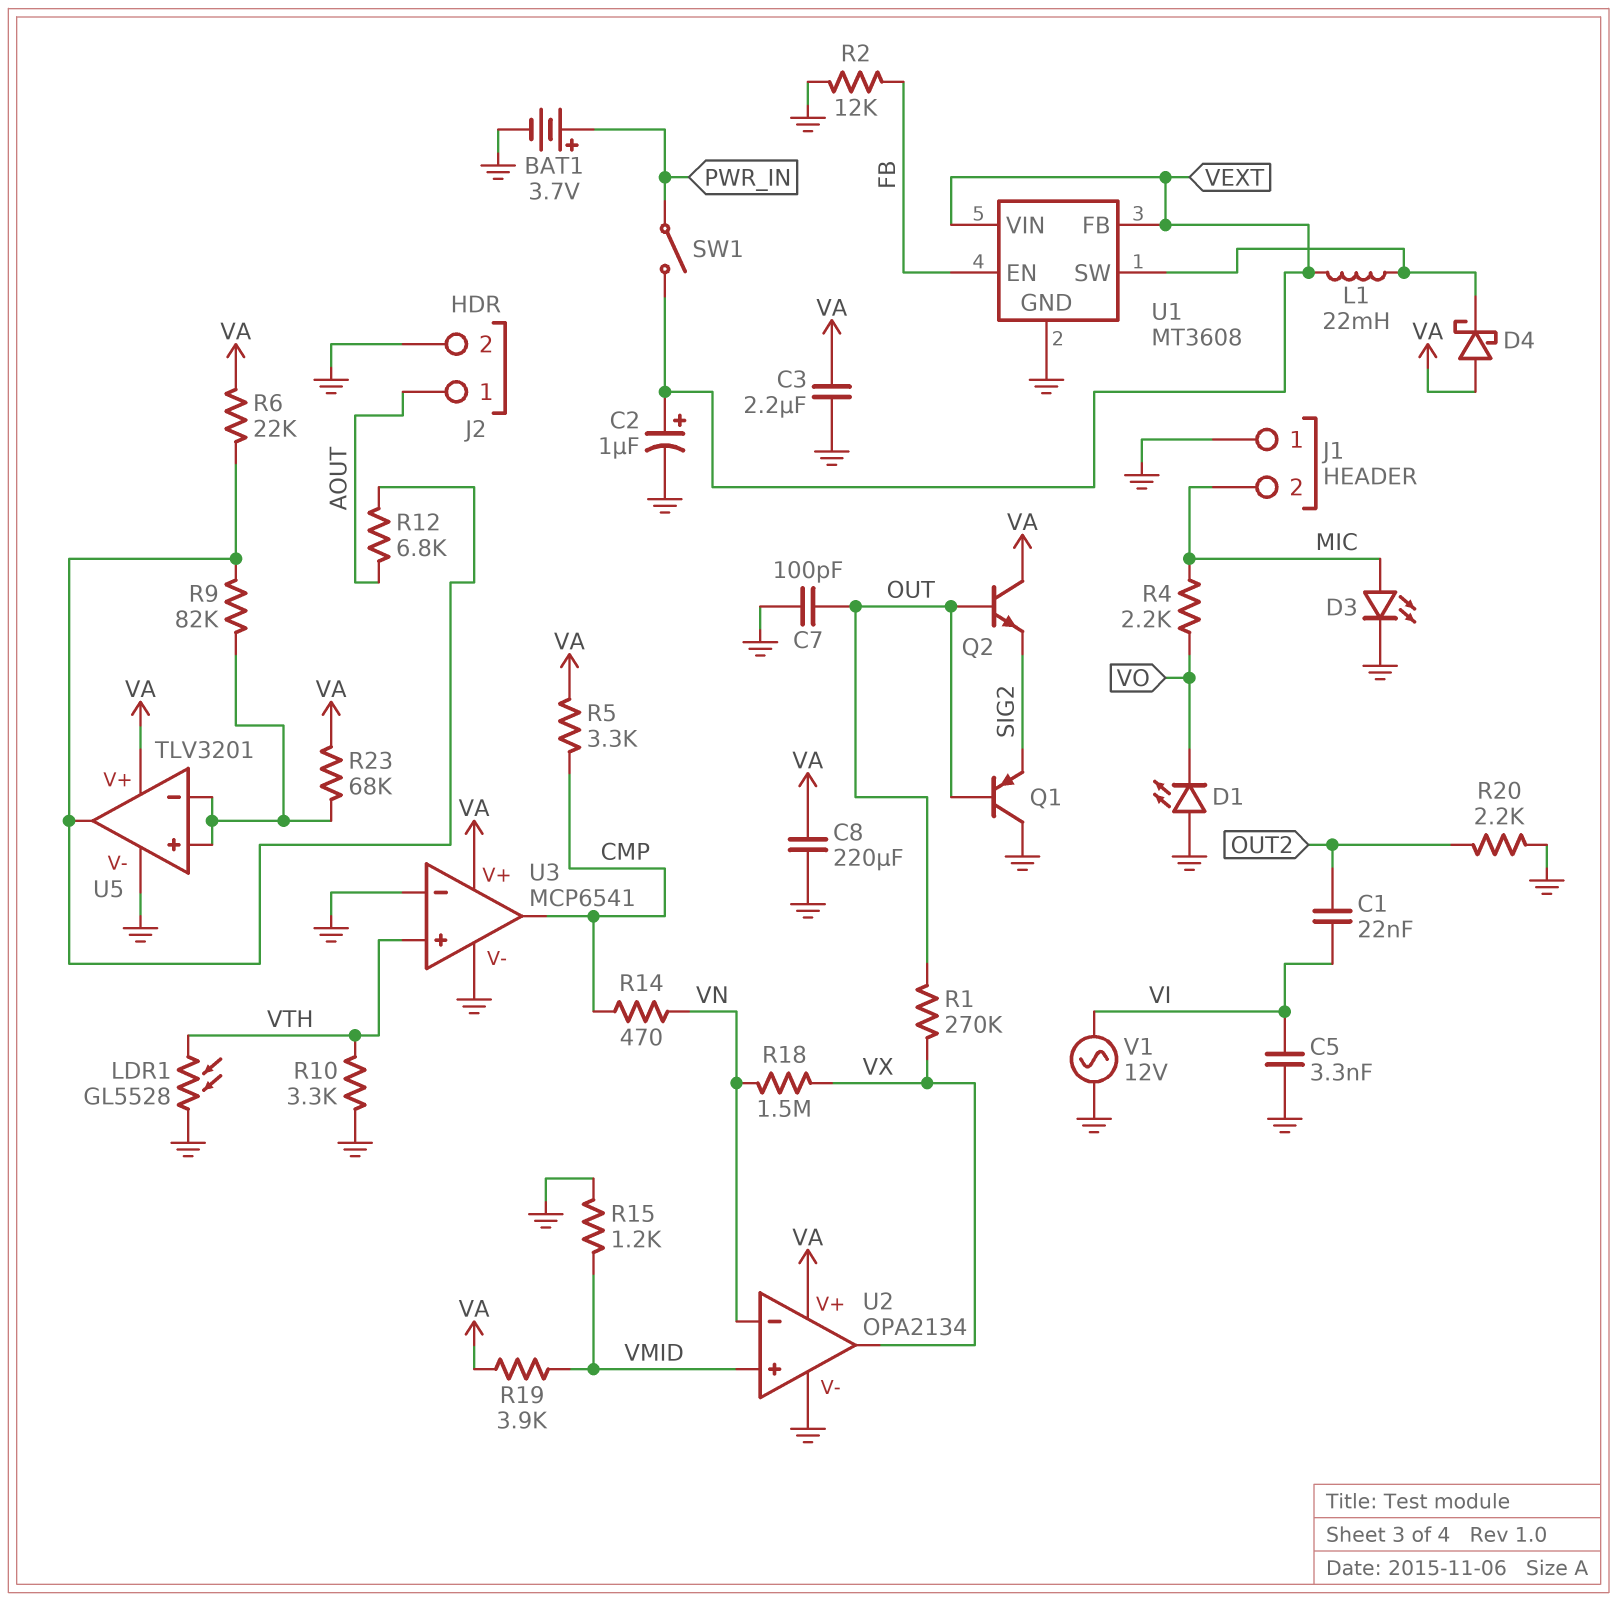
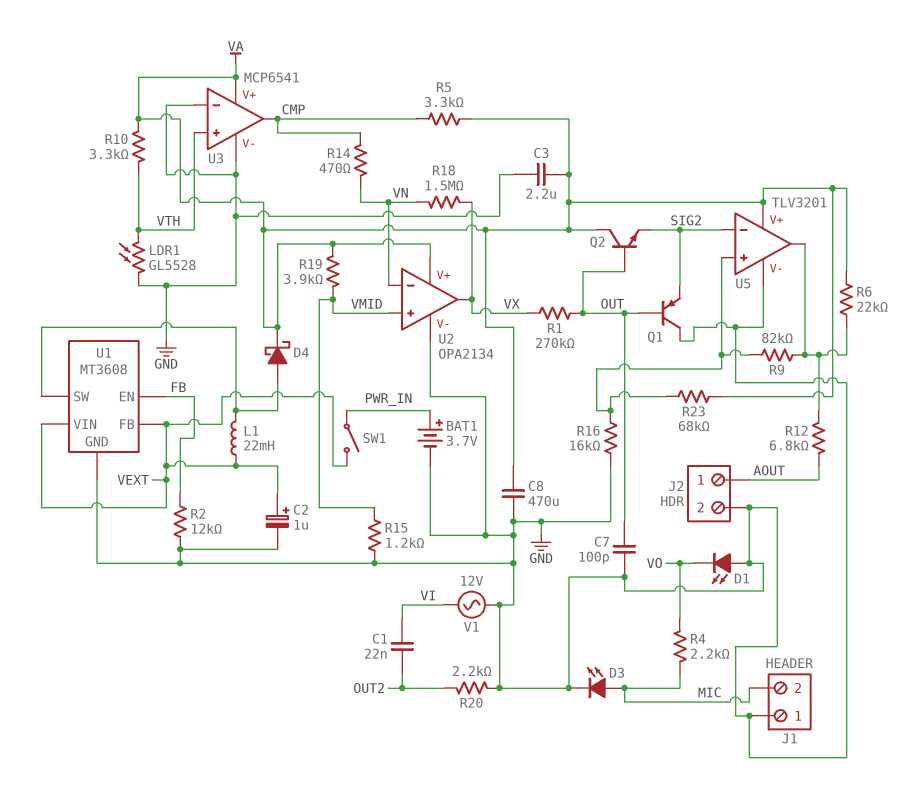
C5: 3.3nF (GND, VI) -> none
C8: 220uF (GND, VA) -> 470uF (GND, VA)
D4: schottky (A VA, K U1/SW) -> schottky (A U1/SW, K VA)
R10: 3.3k (GND, VTH) -> 3.3k (VA, VTH)
R16: none -> 16k (GND, U5/in+)
U5 pin in-: U5/in+ -> SIG2

